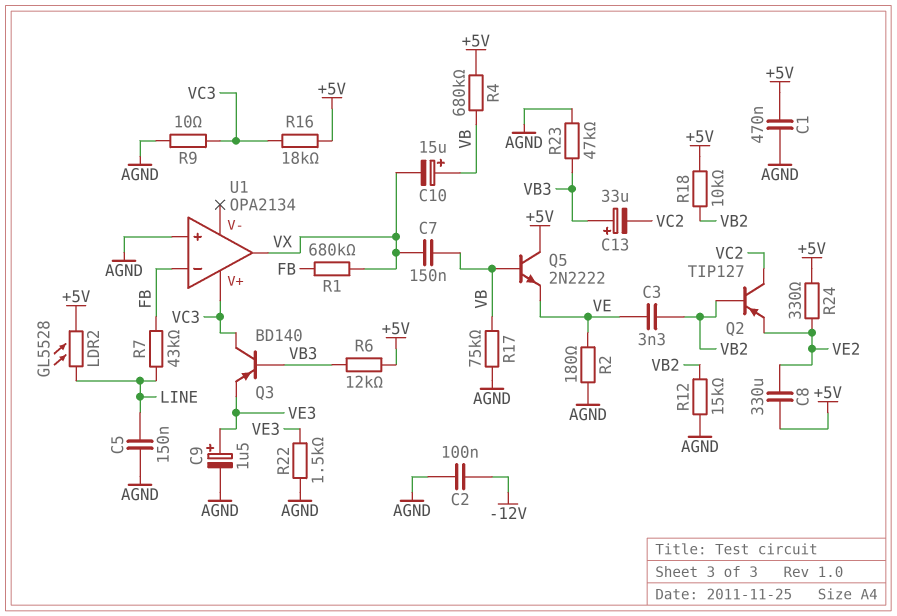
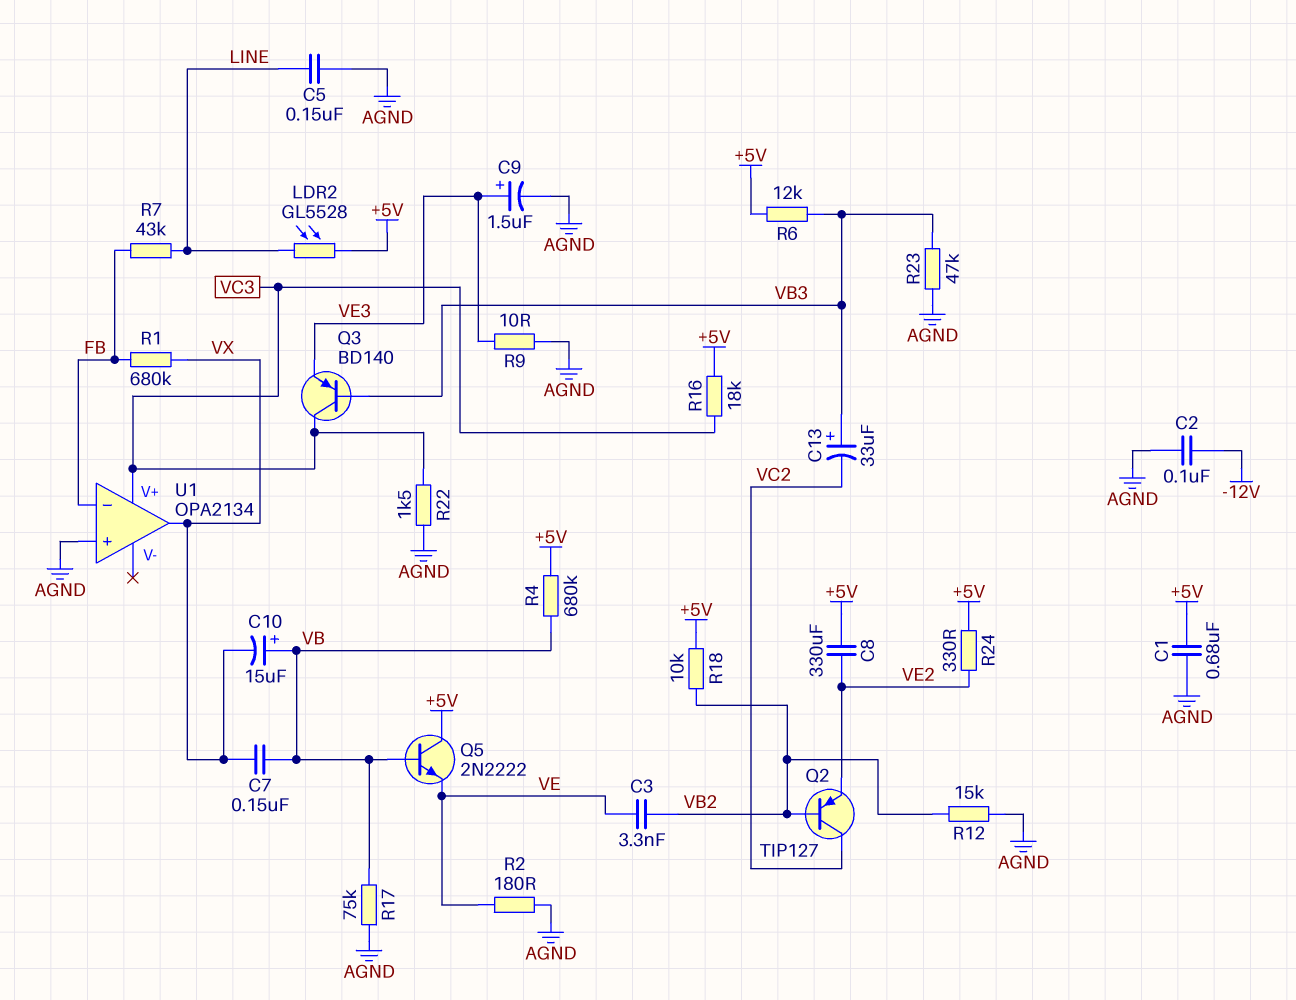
C1: 470nF (+5V, AGND) -> 680nF (+5V, AGND)
R9: 10 (AGND, VC3) -> 10 (AGND, VE3)
R22: 1.5k (AGND, VE3) -> 1.5k (AGND, VC3)

